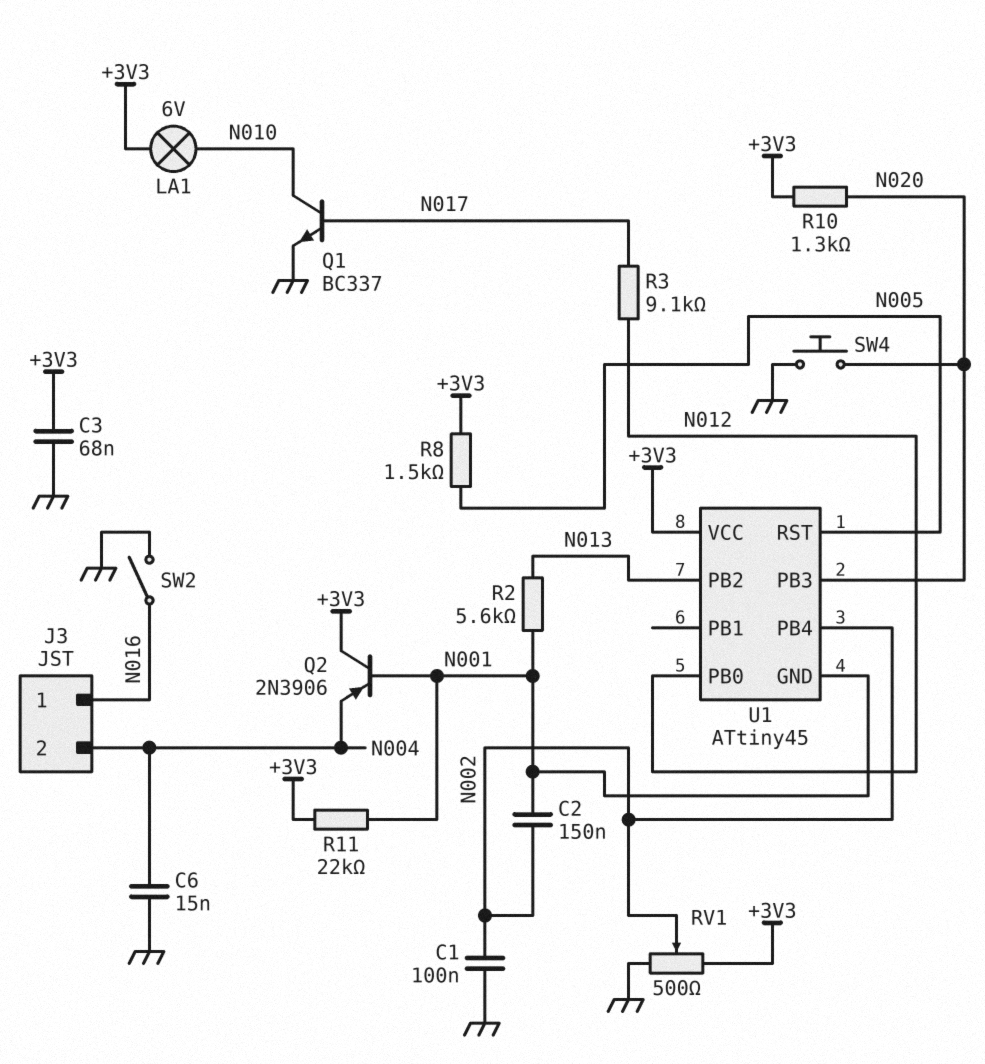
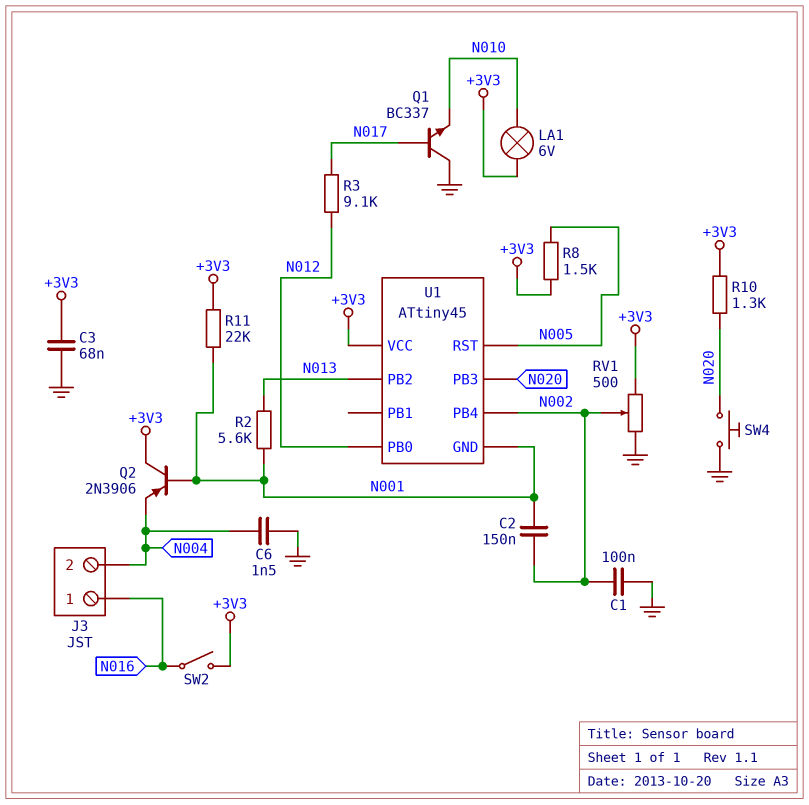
C6: 15nF (GND, N004) -> 1.5nF (GND, N004)
Q1: NPN BC337 (B N017, C N010, E GND) -> NPN BC337 (B N017, C GND, E N010)
SW2: switch (GND, N016) -> switch (+3V3, N016)

